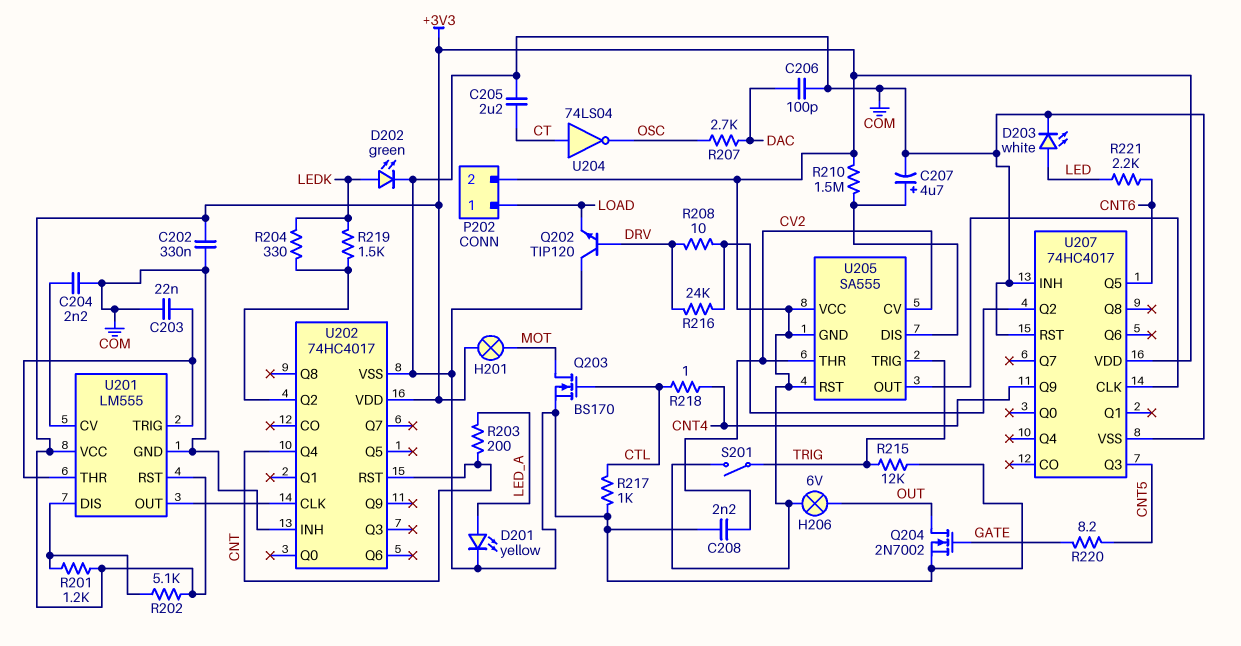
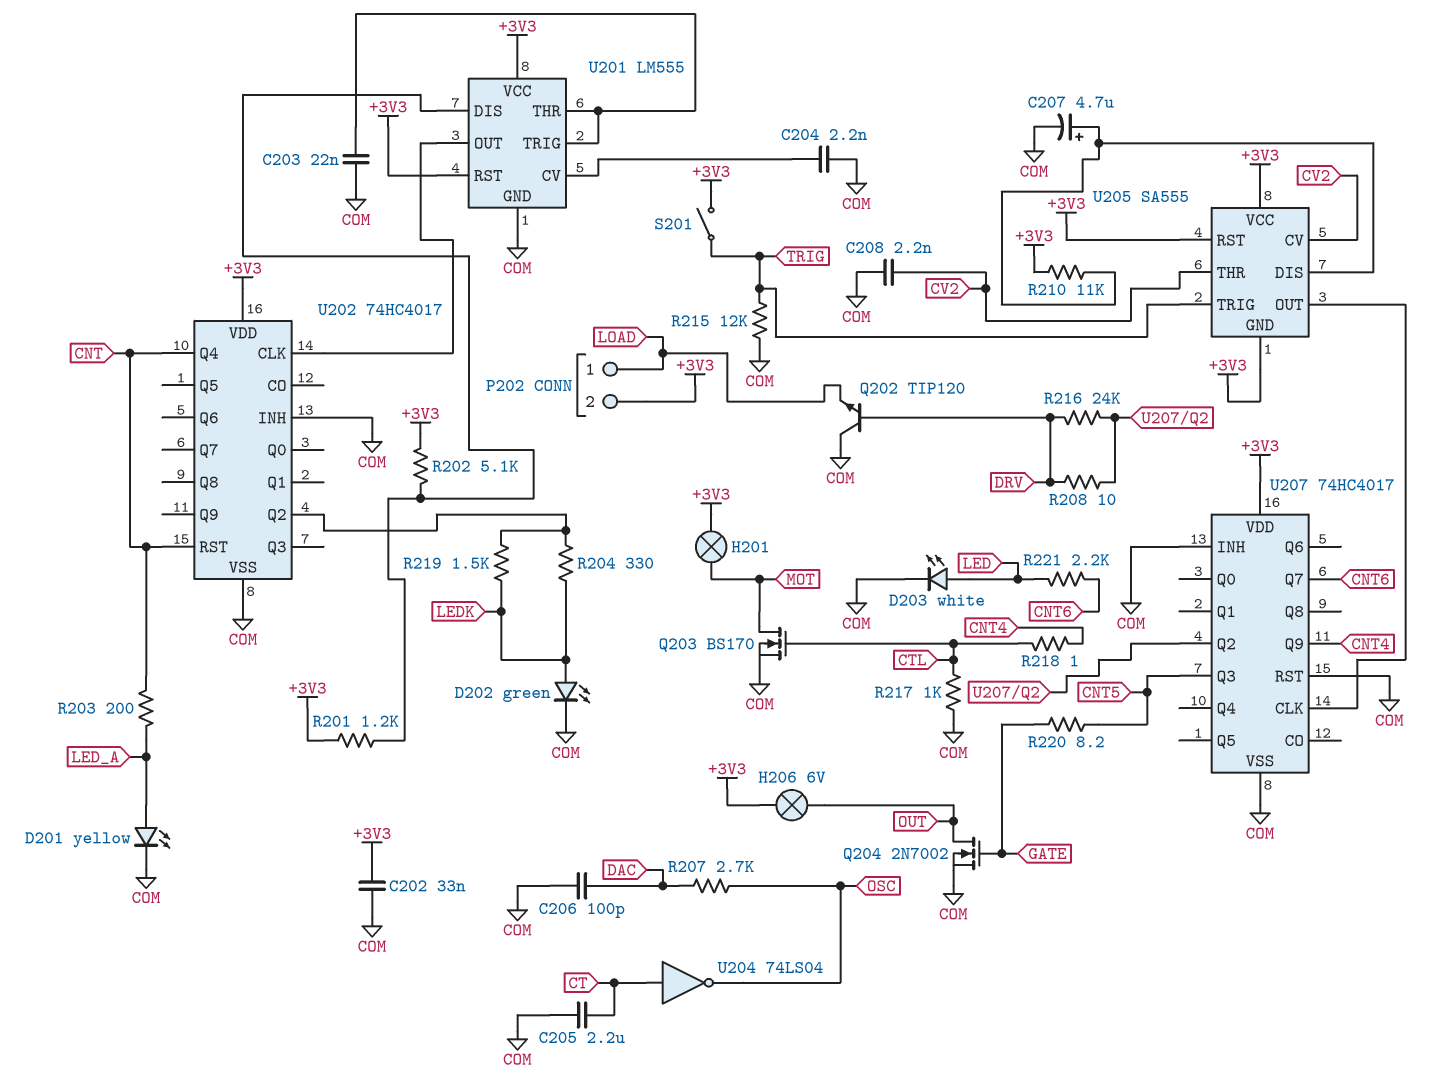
C202: 330nF (+3V3, COM) -> 33nF (+3V3, COM)
R210: 1.5M (+3V3, U205/DIS) -> 11k (+3V3, U205/DIS)
U207 pin Q5: CNT6 -> none
U207 pin Q7: none -> CNT6

